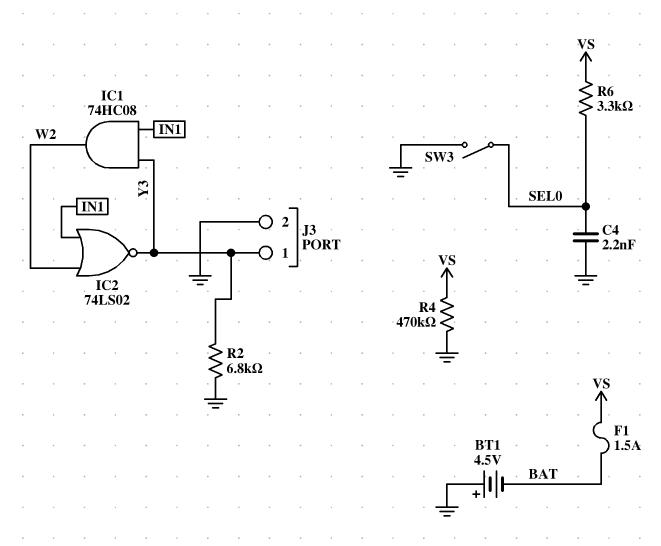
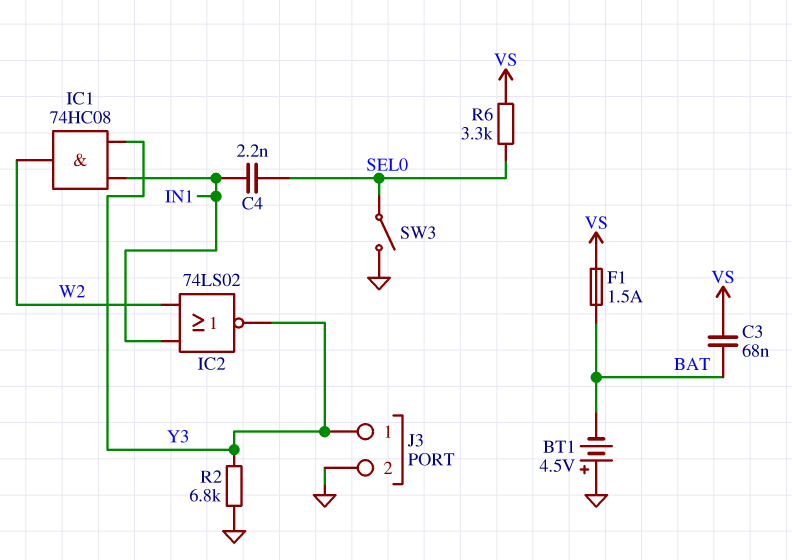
C3: none -> 68nF (BAT, VS)
C4: 2.2nF (GND, SEL0) -> 2.2nF (IN1, SEL0)
R4: 470k (GND, VS) -> none

